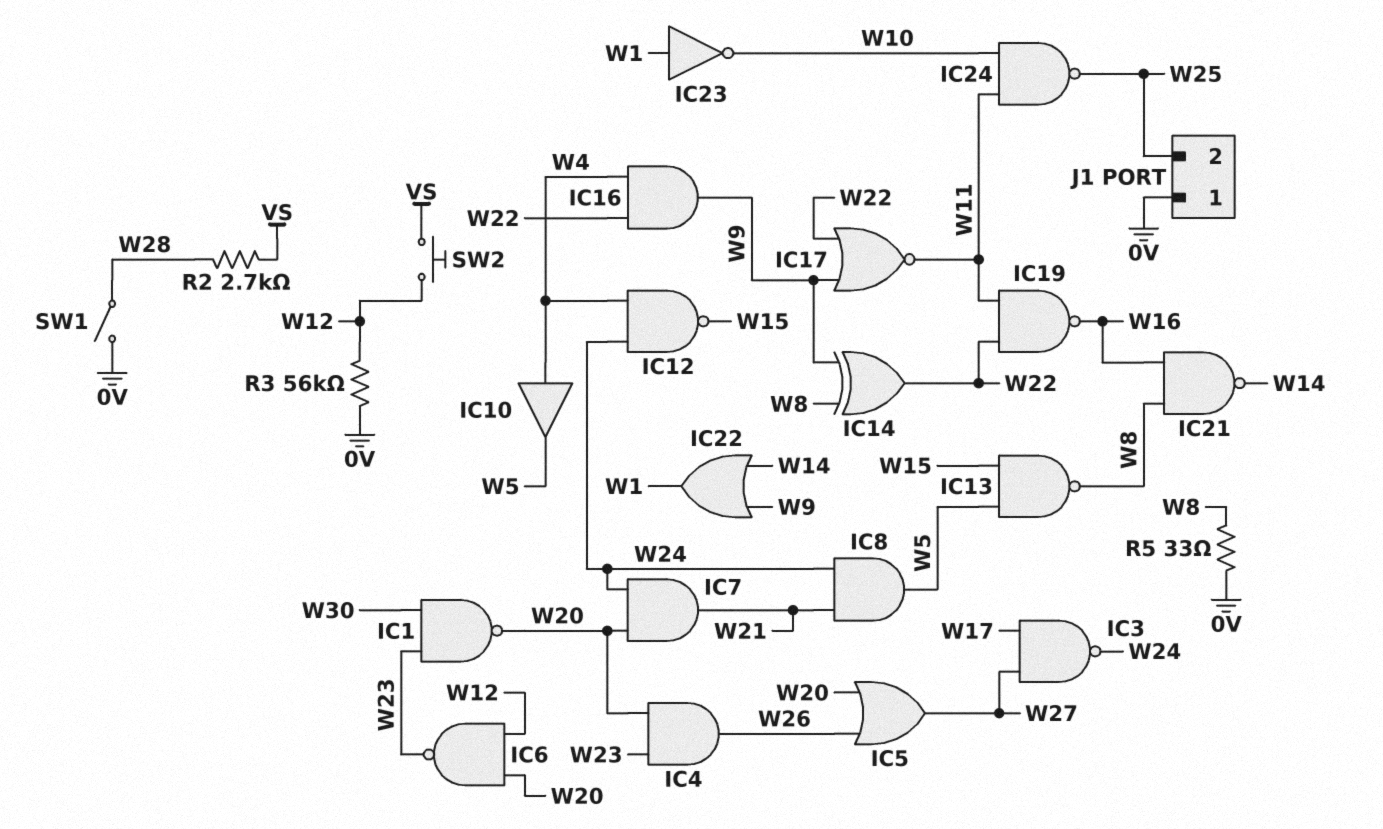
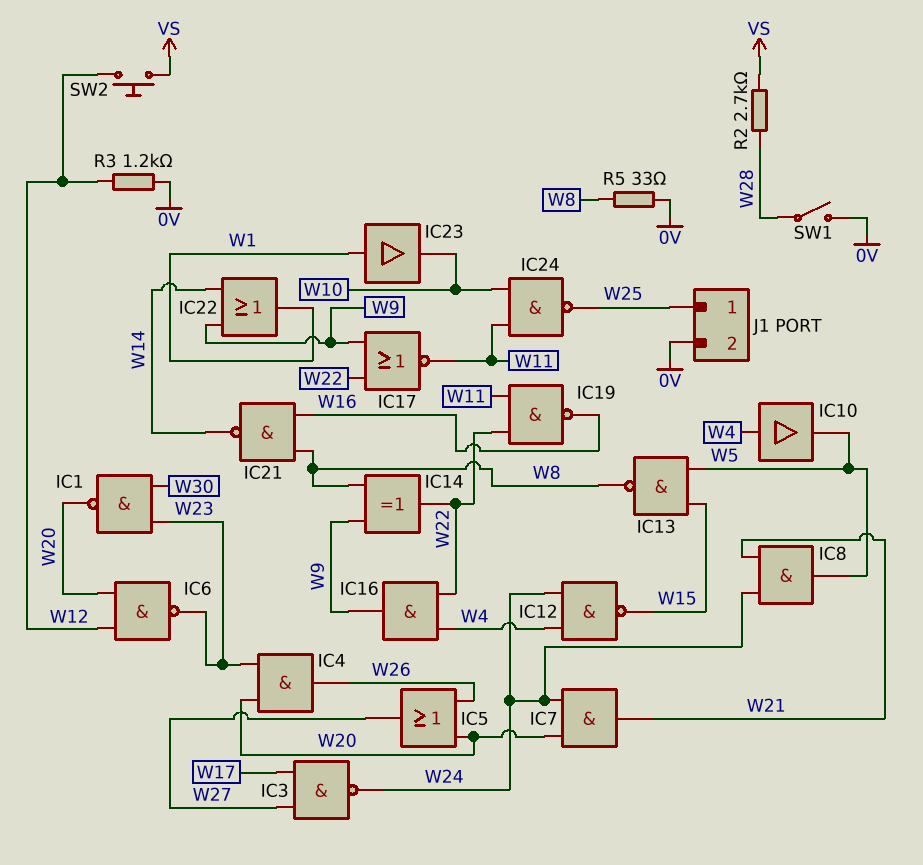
IC23: NOT (in W1, out W10) -> buffer (in W1, out W10)
J1 pin 1: 0V -> W25
J1 pin 2: W25 -> 0V
R3: 56k (0V, W12) -> 1.2k (0V, W12)

